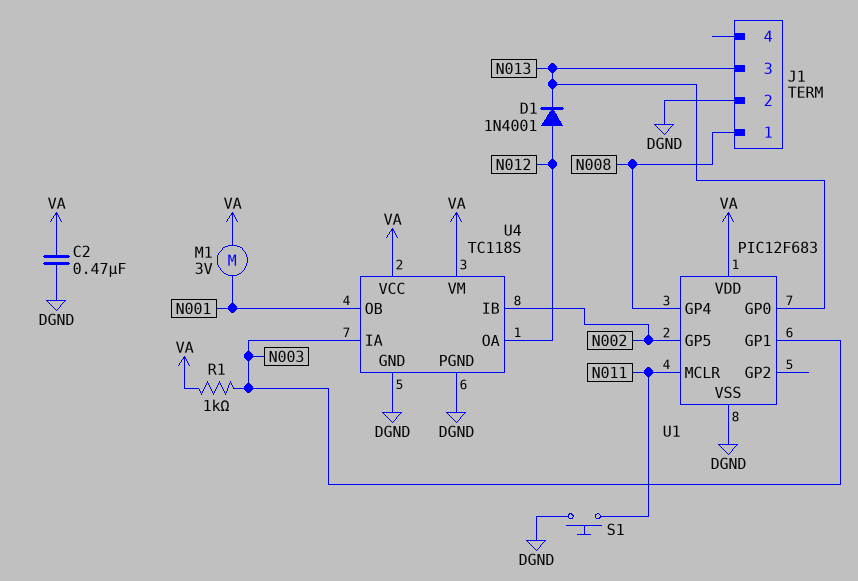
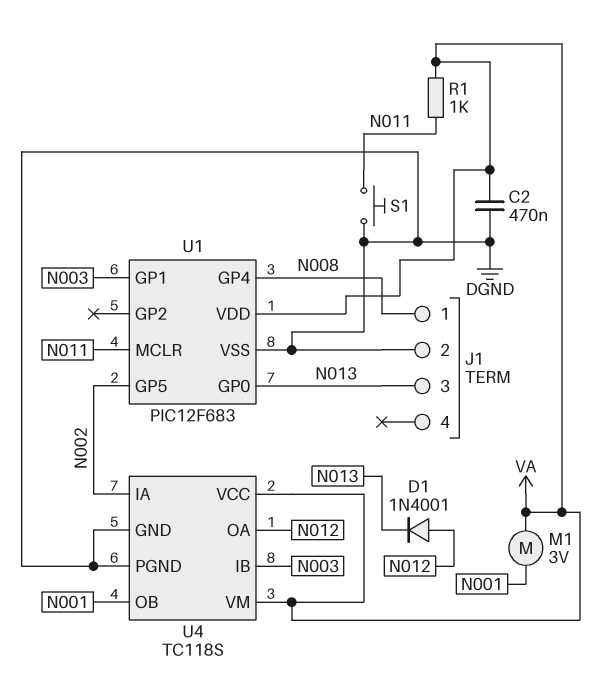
R1: 1k (N003, VA) -> 1k (N011, VA)
U4 pin IA: N003 -> N002
U4 pin IB: N002 -> N003

